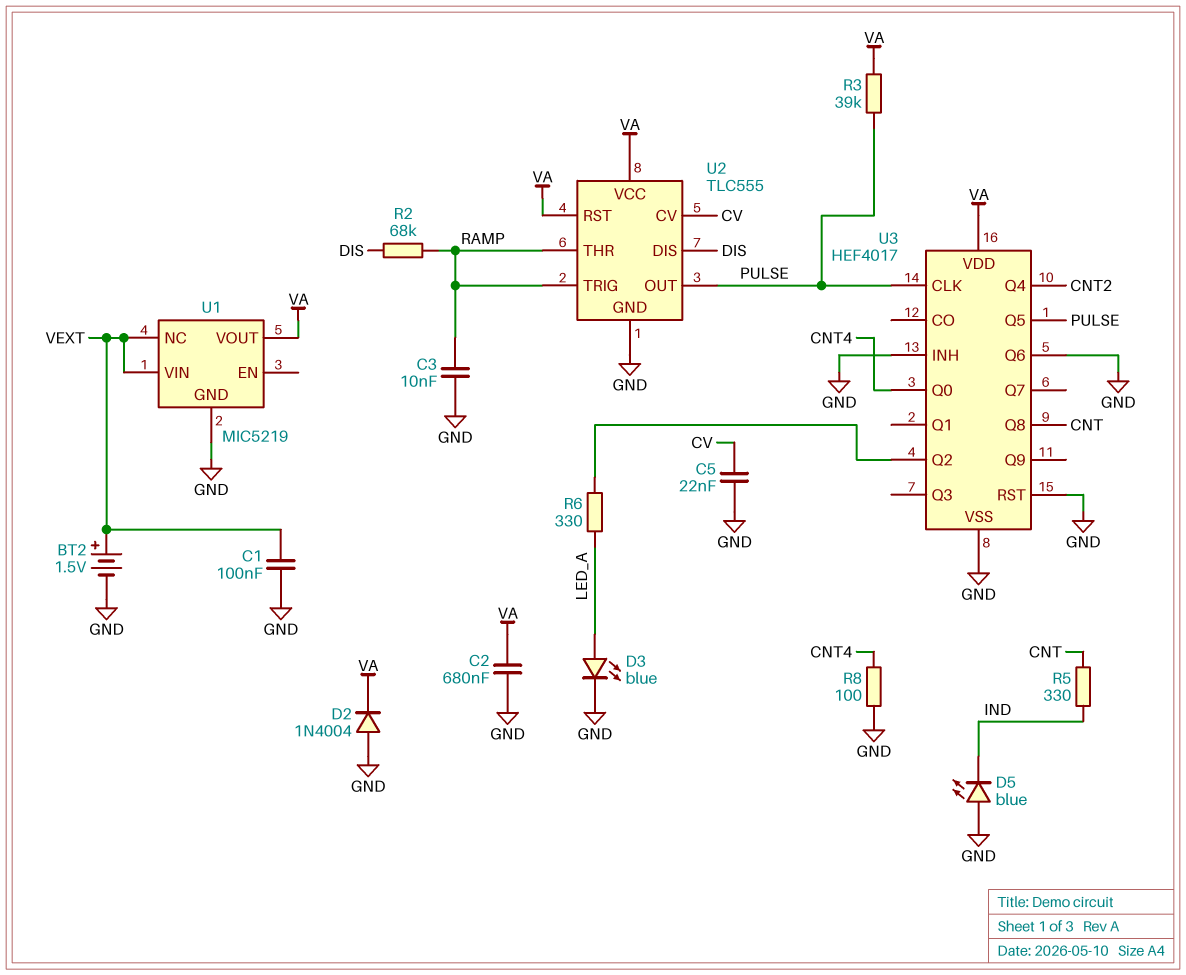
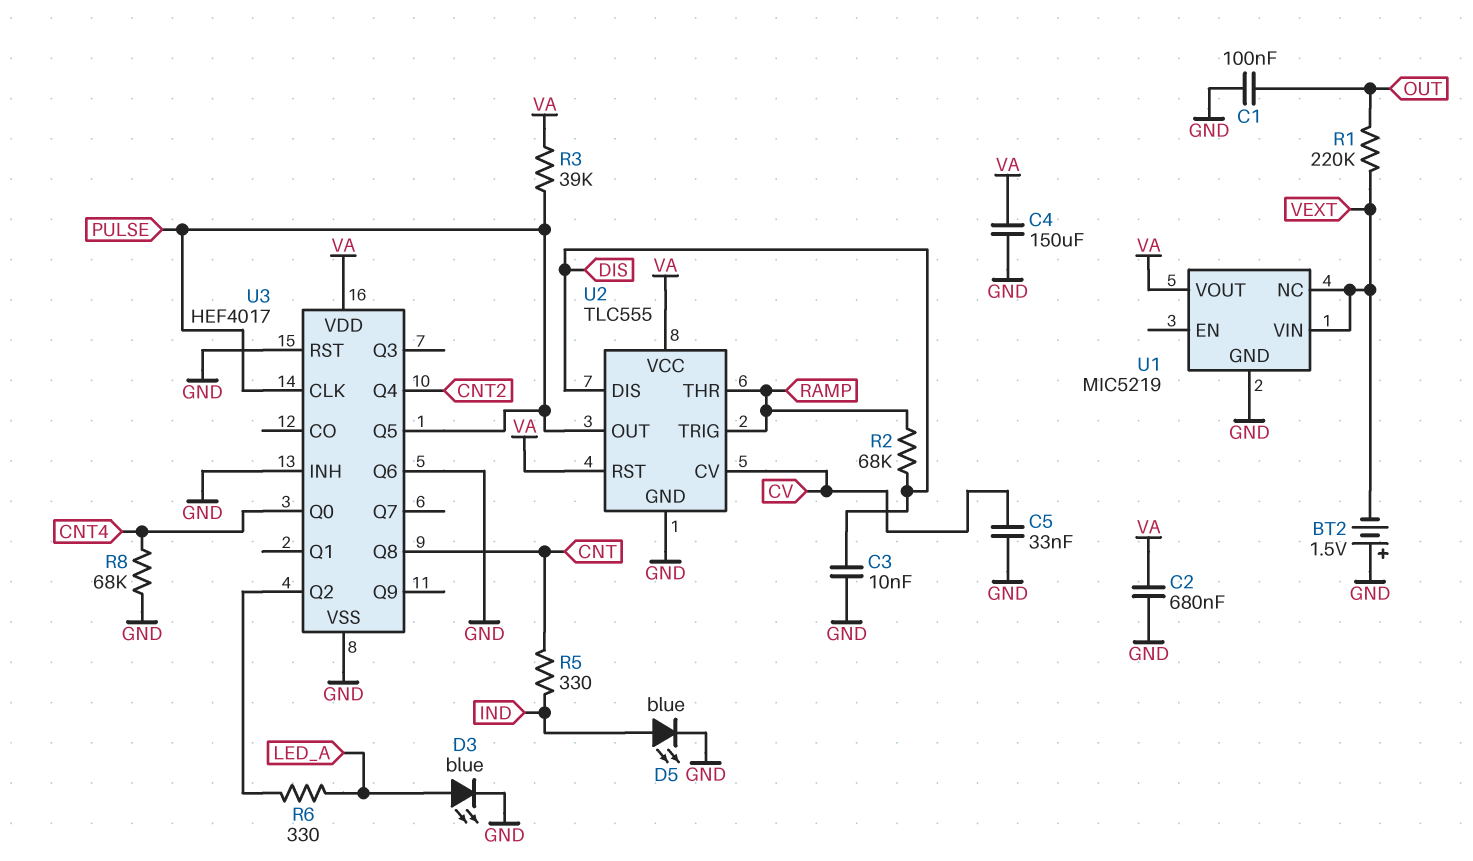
BT2: 1.5V (plus VEXT, minus GND) -> 1.5V (plus GND, minus VEXT)
C1: 100nF (GND, VEXT) -> 100nF (GND, OUT)
C3: 10nF (GND, RAMP) -> 10nF (DIS, GND)
C4: none -> 150uF (GND, VA)
C5: 22nF (CV, GND) -> 33nF (CV, GND)
D2: diode 1N4004 (A GND, K VA) -> none
D5: LED blue (A GND, K IND) -> LED blue (A IND, K GND)
R1: none -> 220k (OUT, VEXT)
R8: 100 (CNT4, GND) -> 68k (CNT4, GND)

